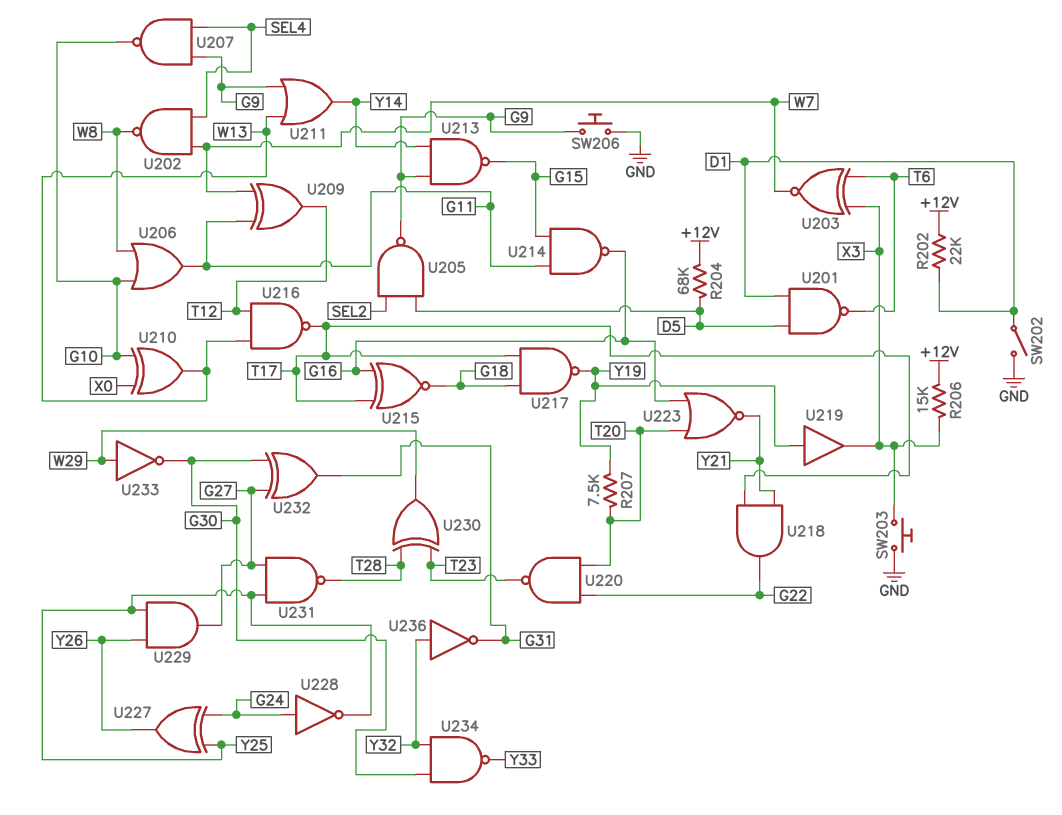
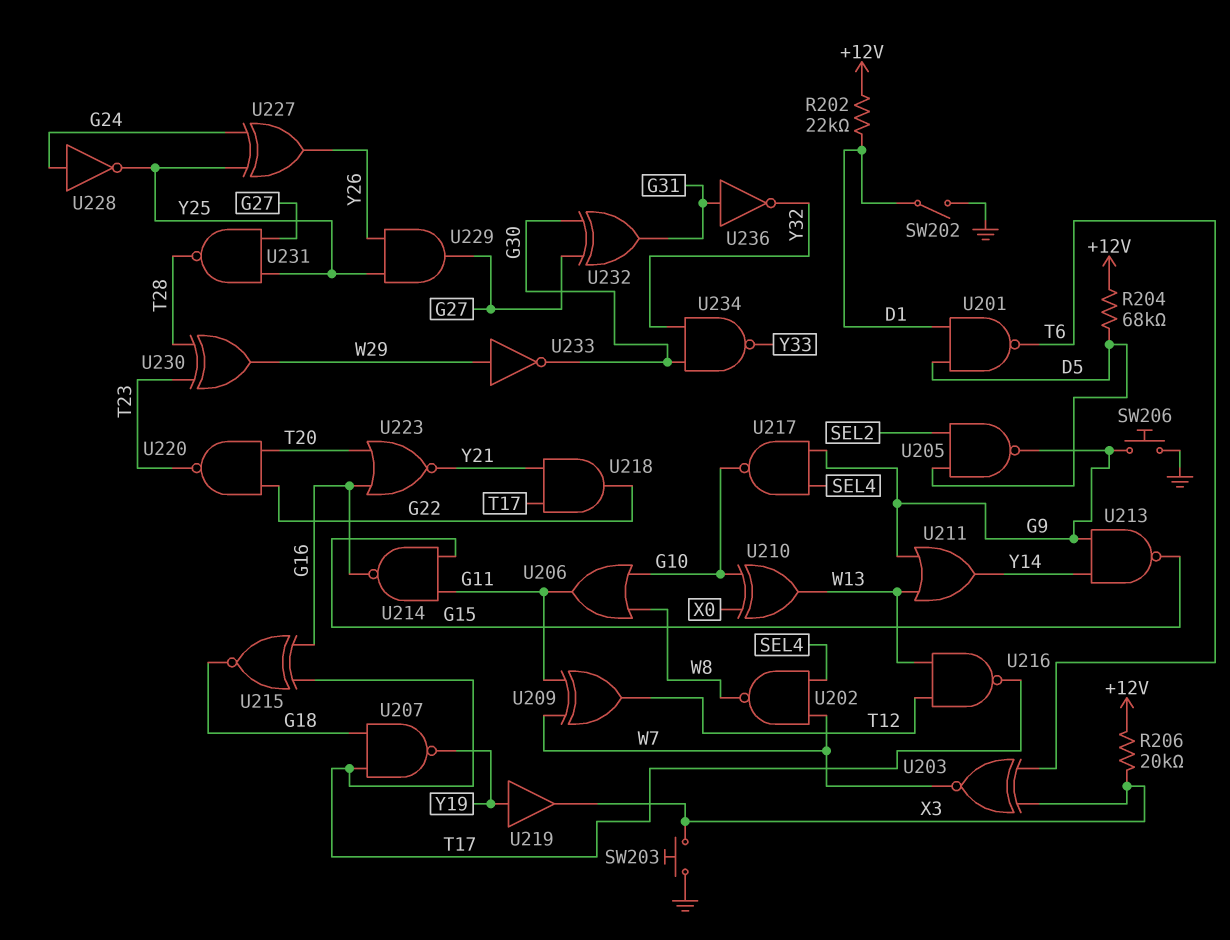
R206: 15k (+12V, X3) -> 20k (+12V, X3)
R207: 7.5k (T20, Y19) -> none
U207: NAND (in G9, in SEL4, out G10) -> NAND (in G18, in T17, out Y19)
U217: NAND (in G18, in T17, out Y19) -> NAND (in G9, in SEL4, out G10)
U236: NOT (in Y32, out G31) -> NOT (in G31, out Y32)

